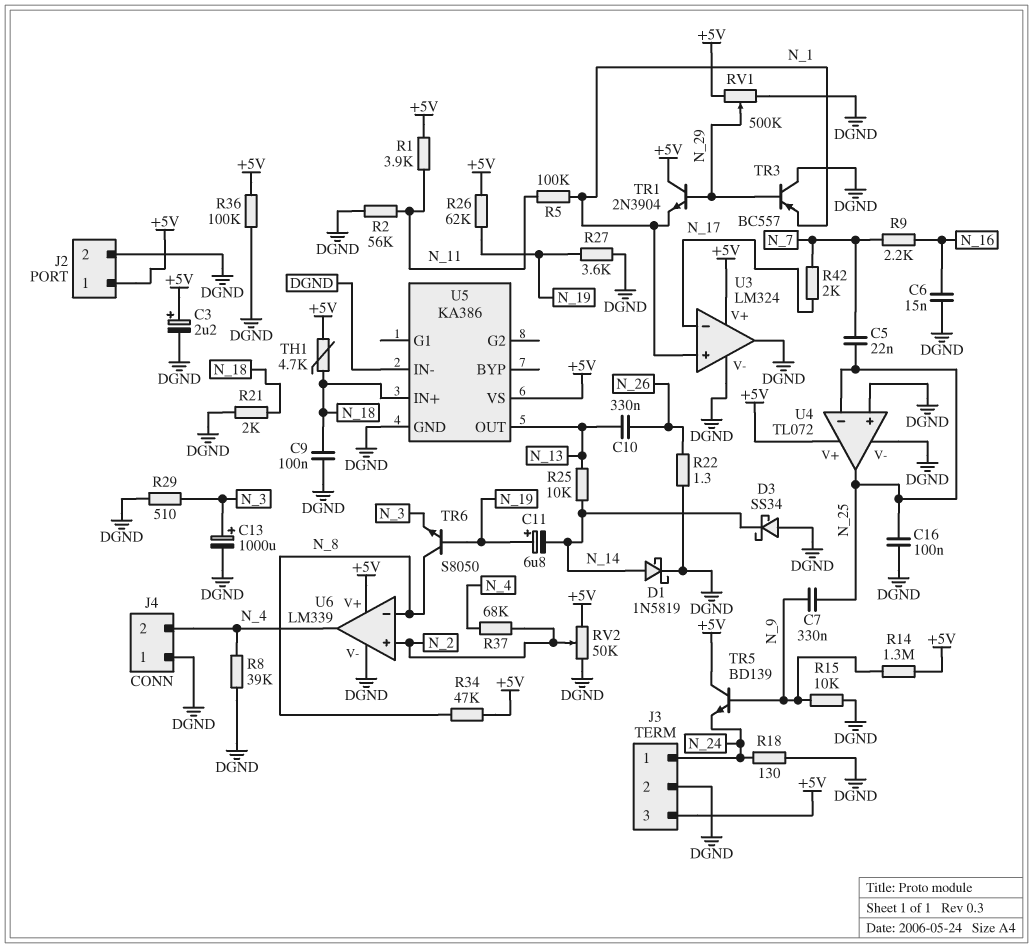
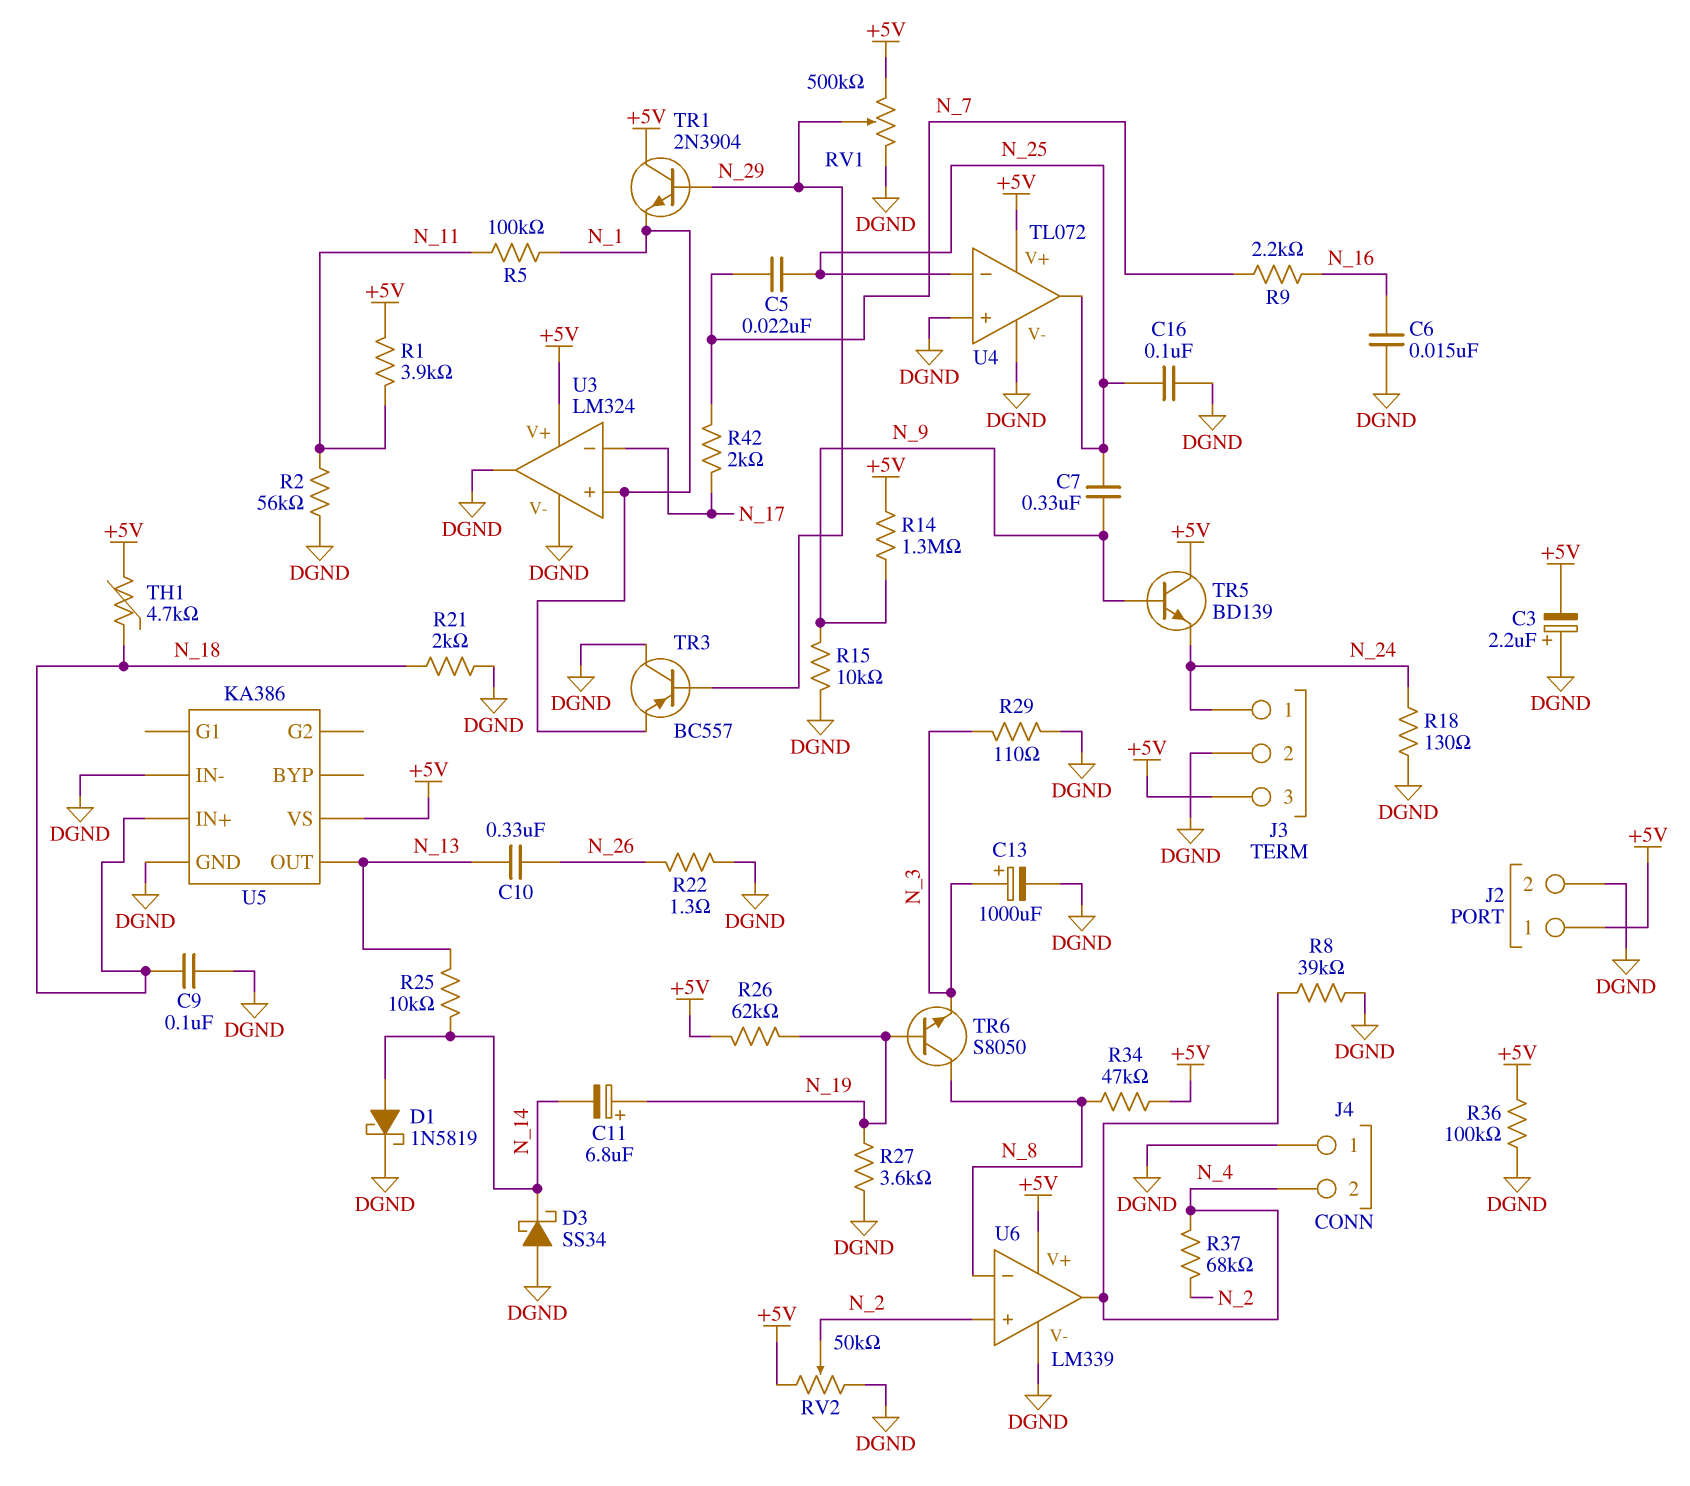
C3: 2.2uF (plus +5V, minus DGND) -> 2.2uF (plus DGND, minus +5V)
R29: 510 (DGND, N_3) -> 110 (DGND, N_3)

